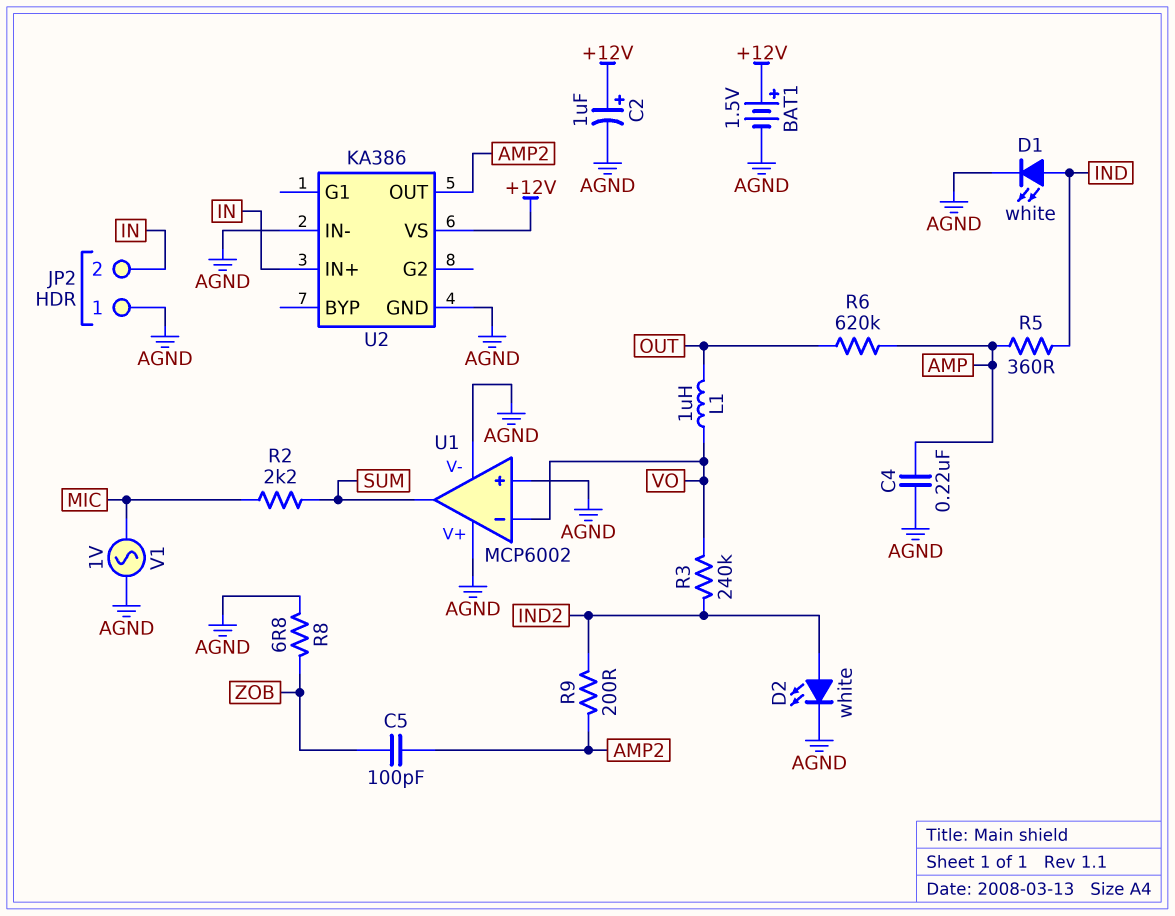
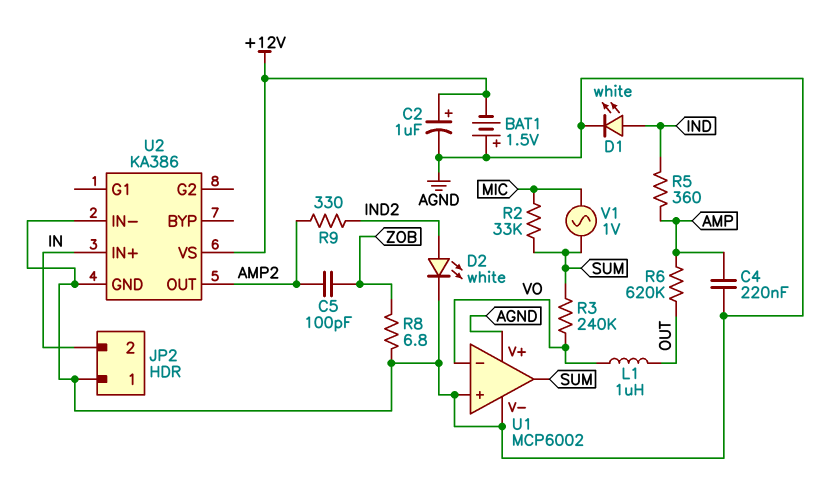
BAT1: 1.5V (plus +12V, minus AGND) -> 1.5V (plus AGND, minus +12V)
R2: 2.2k (MIC, SUM) -> 33k (MIC, SUM)
R3: 240k (IND2, VO) -> 240k (SUM, VO)
R9: 200 (AMP2, IND2) -> 330 (AMP2, IND2)
V1: AC 1V (AGND, MIC) -> AC 1V (MIC, SUM)

